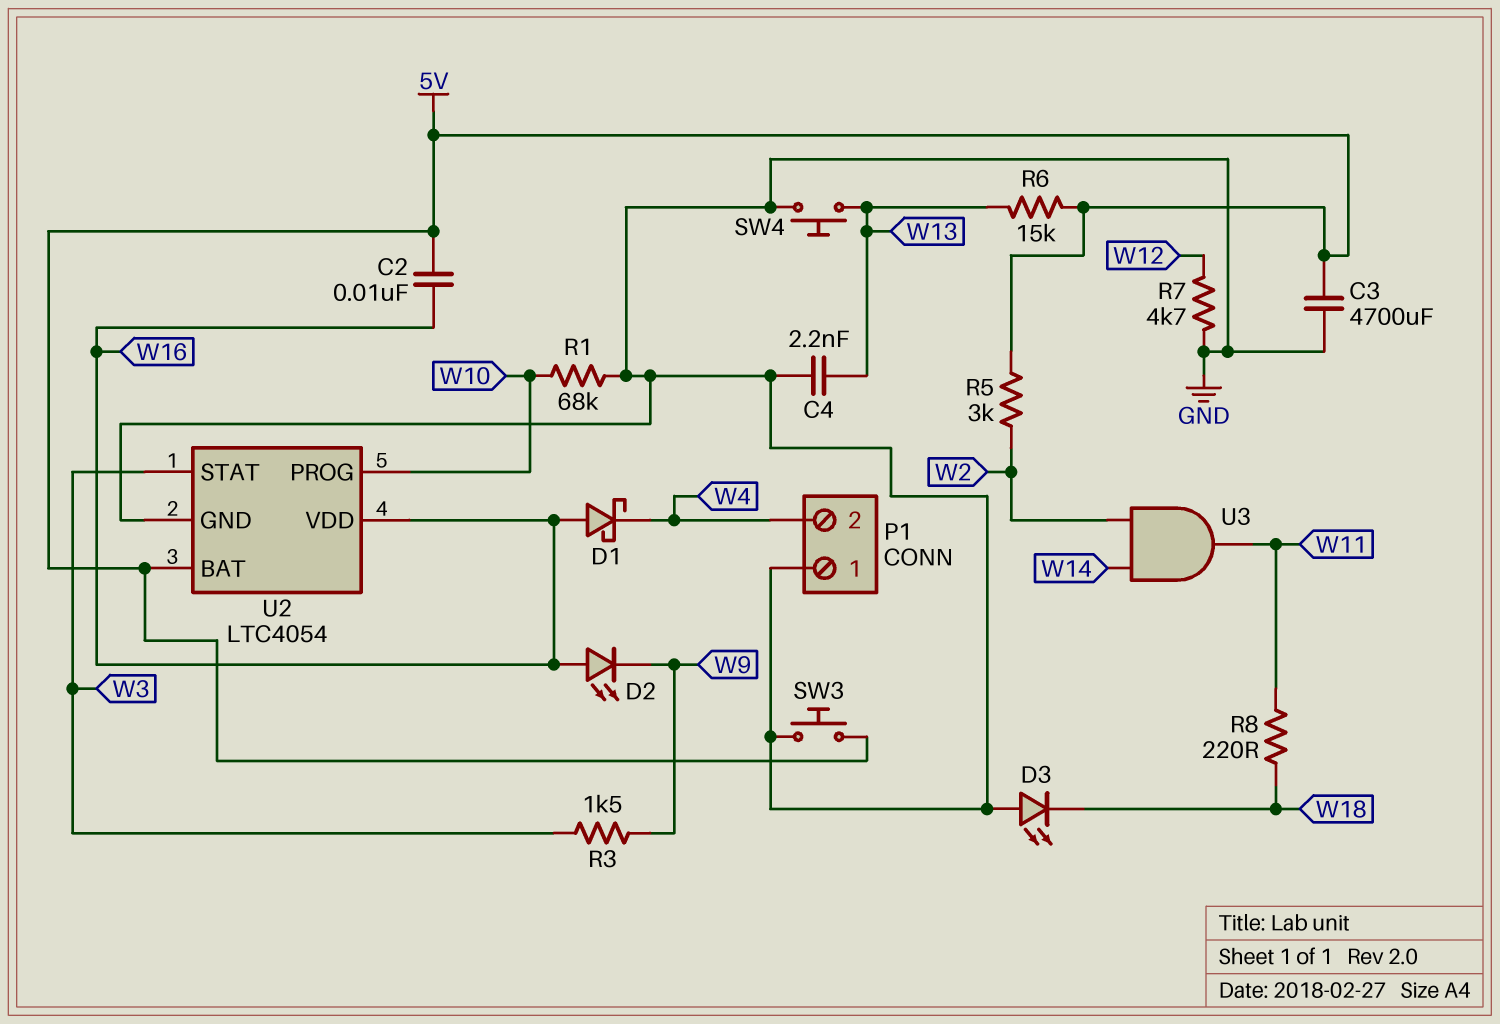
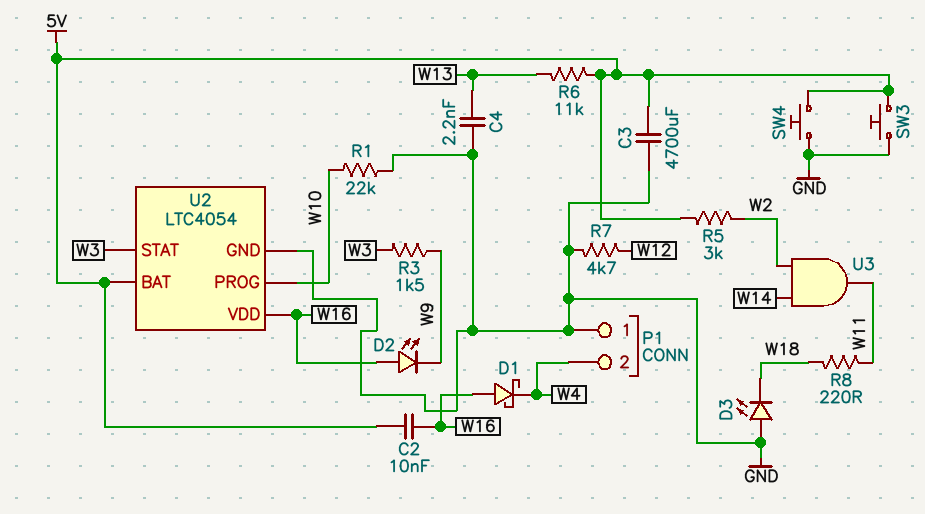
R1: 68k (GND, W10) -> 22k (GND, W10)
R6: 15k (5V, W13) -> 11k (5V, W13)
SW4: button (GND, W13) -> button (5V, GND)

